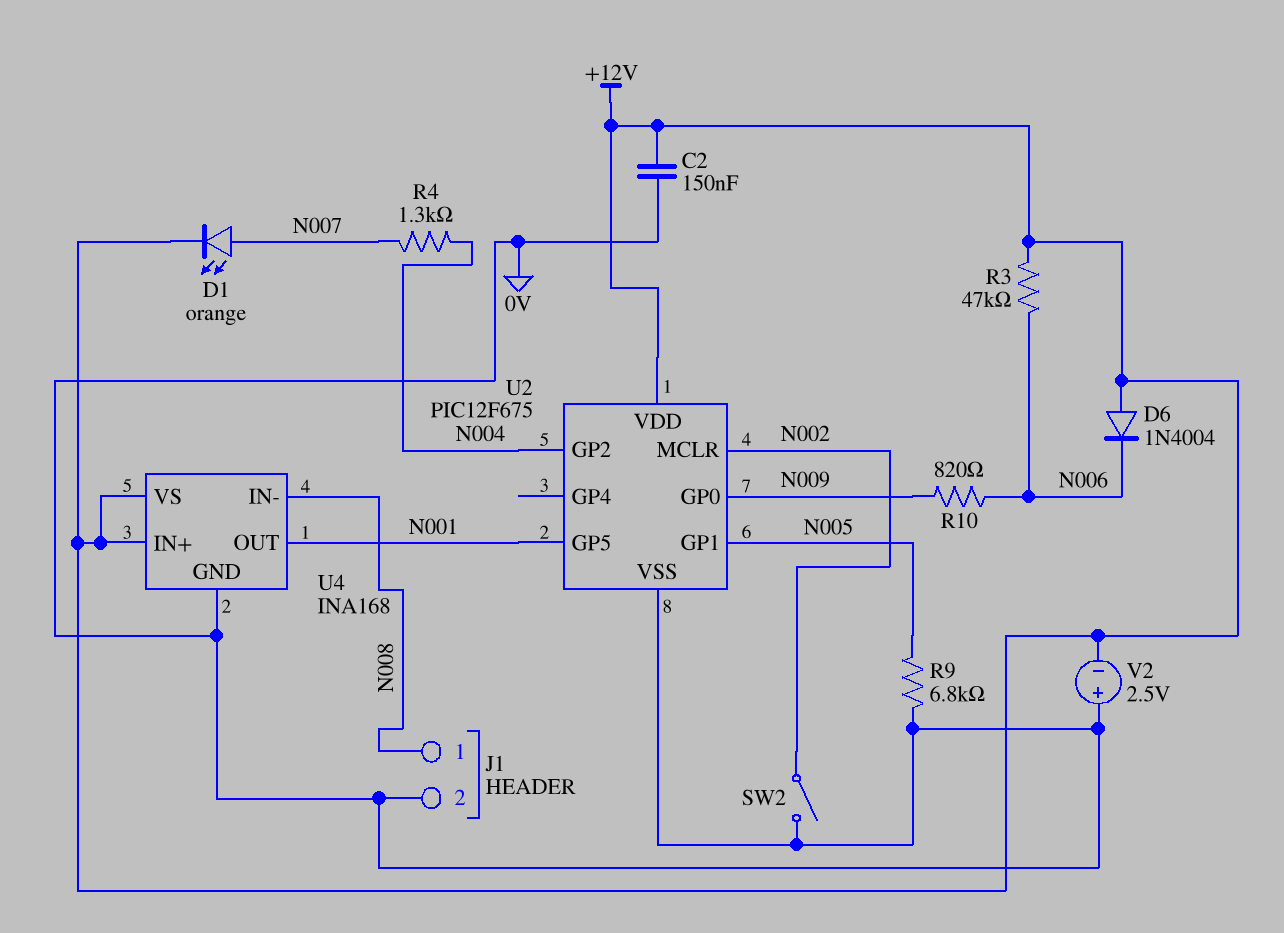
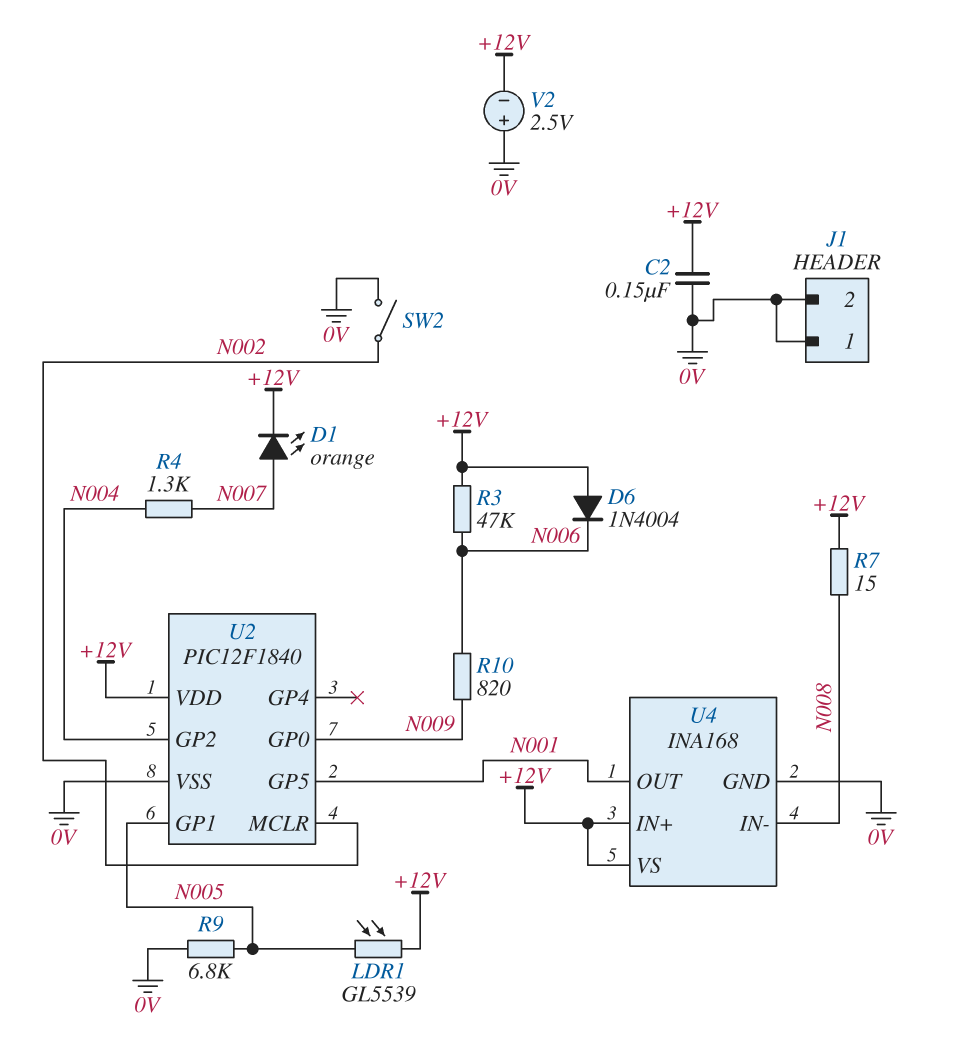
J1 pin 1: N008 -> 0V
LDR1: none -> GL5539 (+12V, N005)
R7: none -> 15 (+12V, N008)
U2: PIC12F675 -> PIC12F1840

